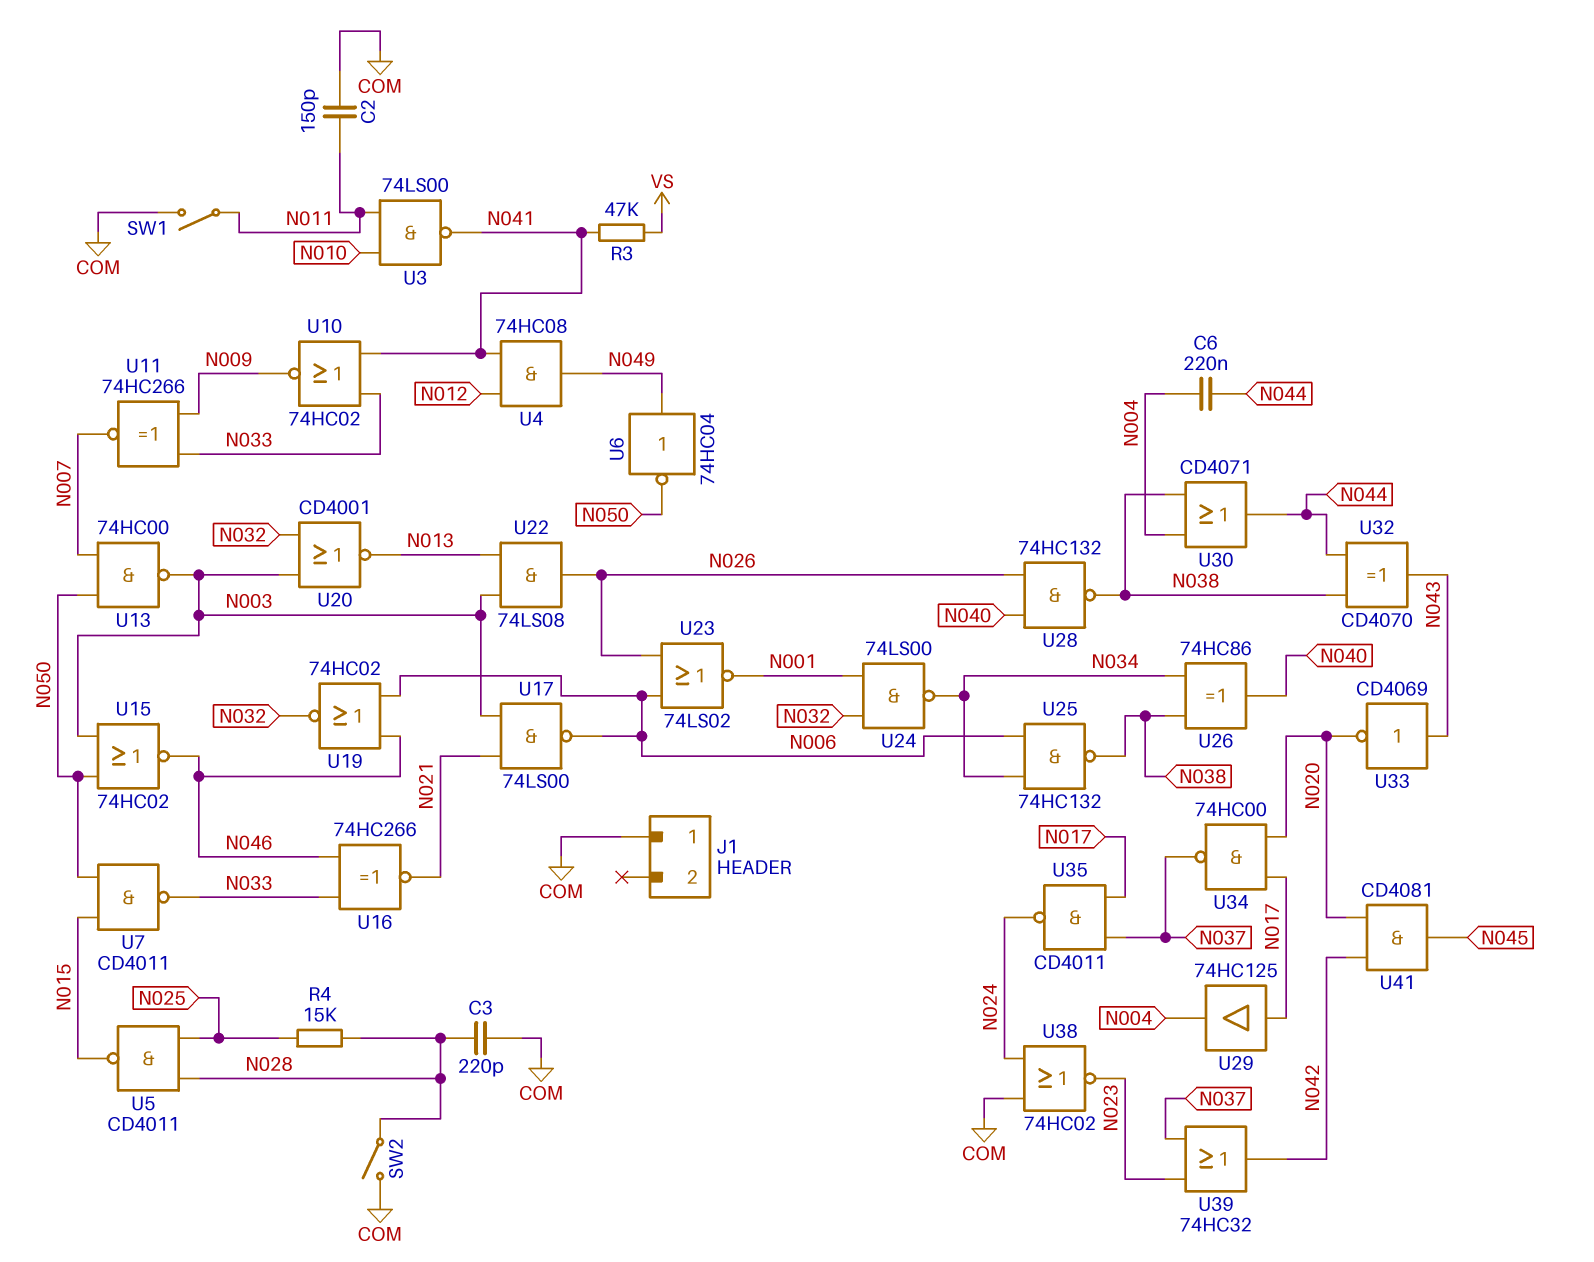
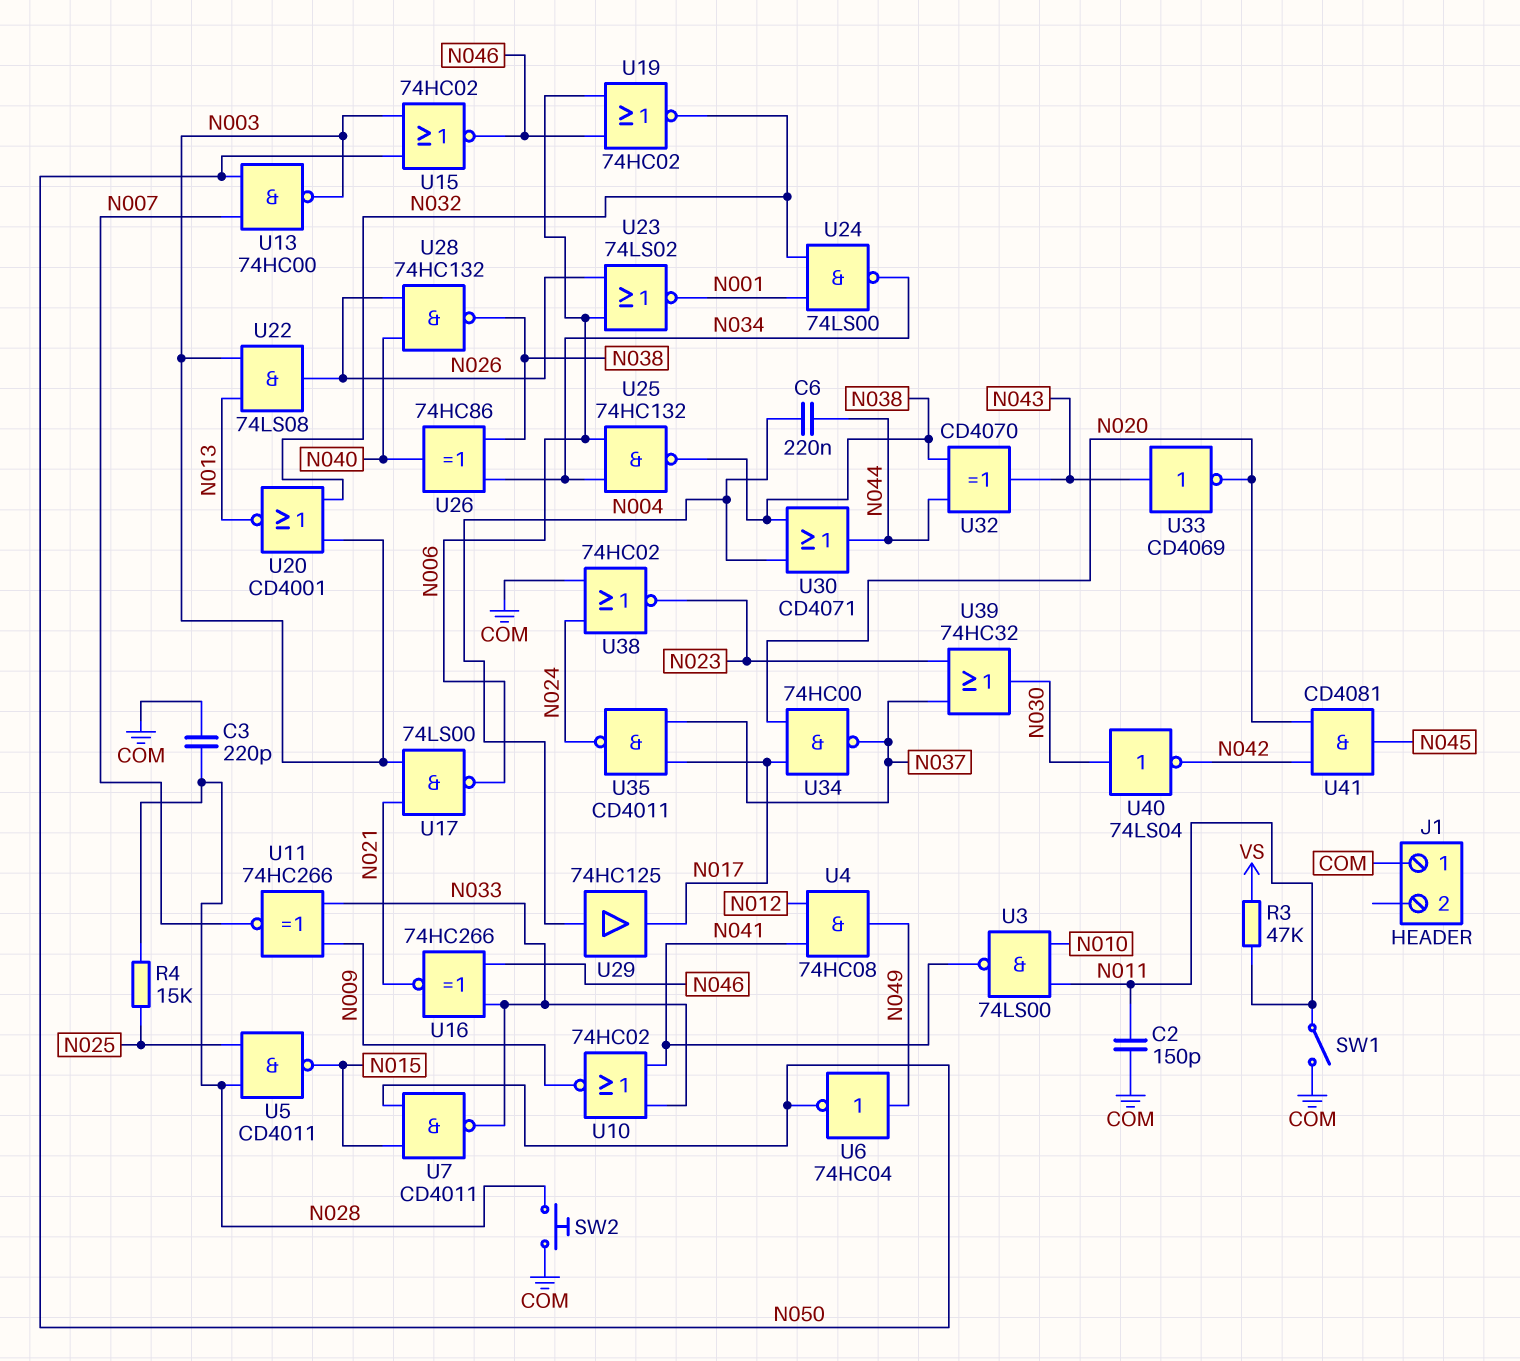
R3: 47k (N041, VS) -> 47k (N011, VS)
SW2: switch (COM, N028) -> button (COM, N028)
U29: buffer 74HC125 (in N017, out N004) -> buffer 74HC125 (in N004, out N017)
U39: OR 74HC32 (in N023, in N037, out N042) -> OR 74HC32 (in N023, in N037, out N030)
U40: none -> NOT 74LS04 (in N030, out N042)

